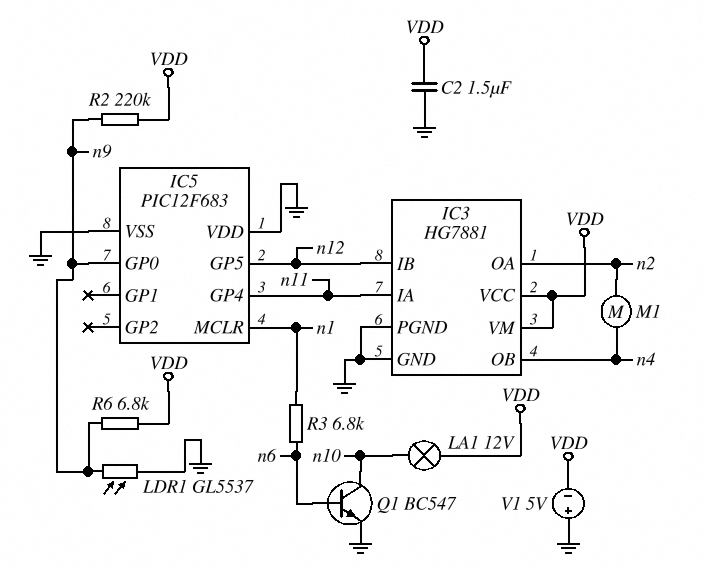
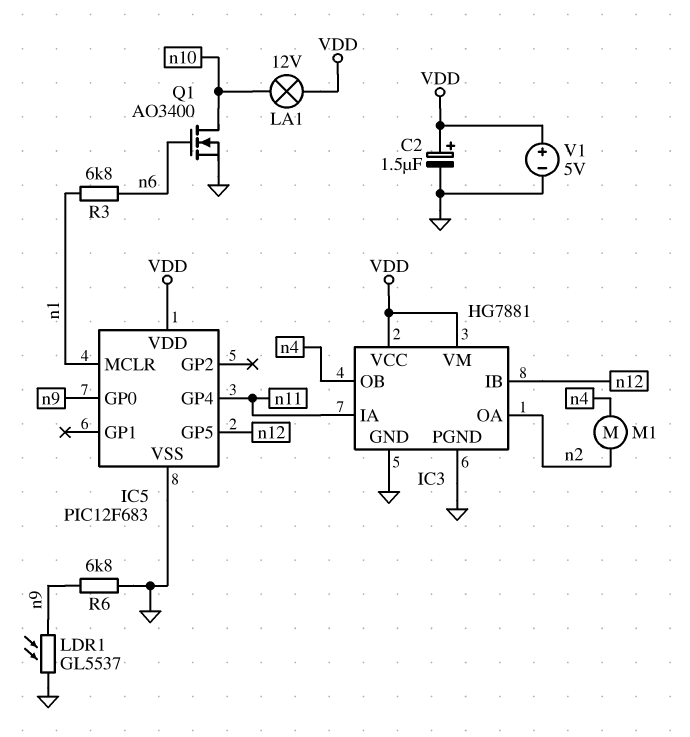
C2: 1.5uF (GND, VDD) -> 1.5uF (plus VDD, minus GND)
IC5 pin VDD: GND -> VDD
Q1: NPN BC547 (B n6, C n10, E GND) -> NMOS AO3400 (G n6, D n10, S GND)
R2: 220k (VDD, n9) -> none
R6: 6.8k (VDD, n9) -> 6.8k (GND, n9)
V1: 5V (plus GND, minus VDD) -> 5V (plus VDD, minus GND)

